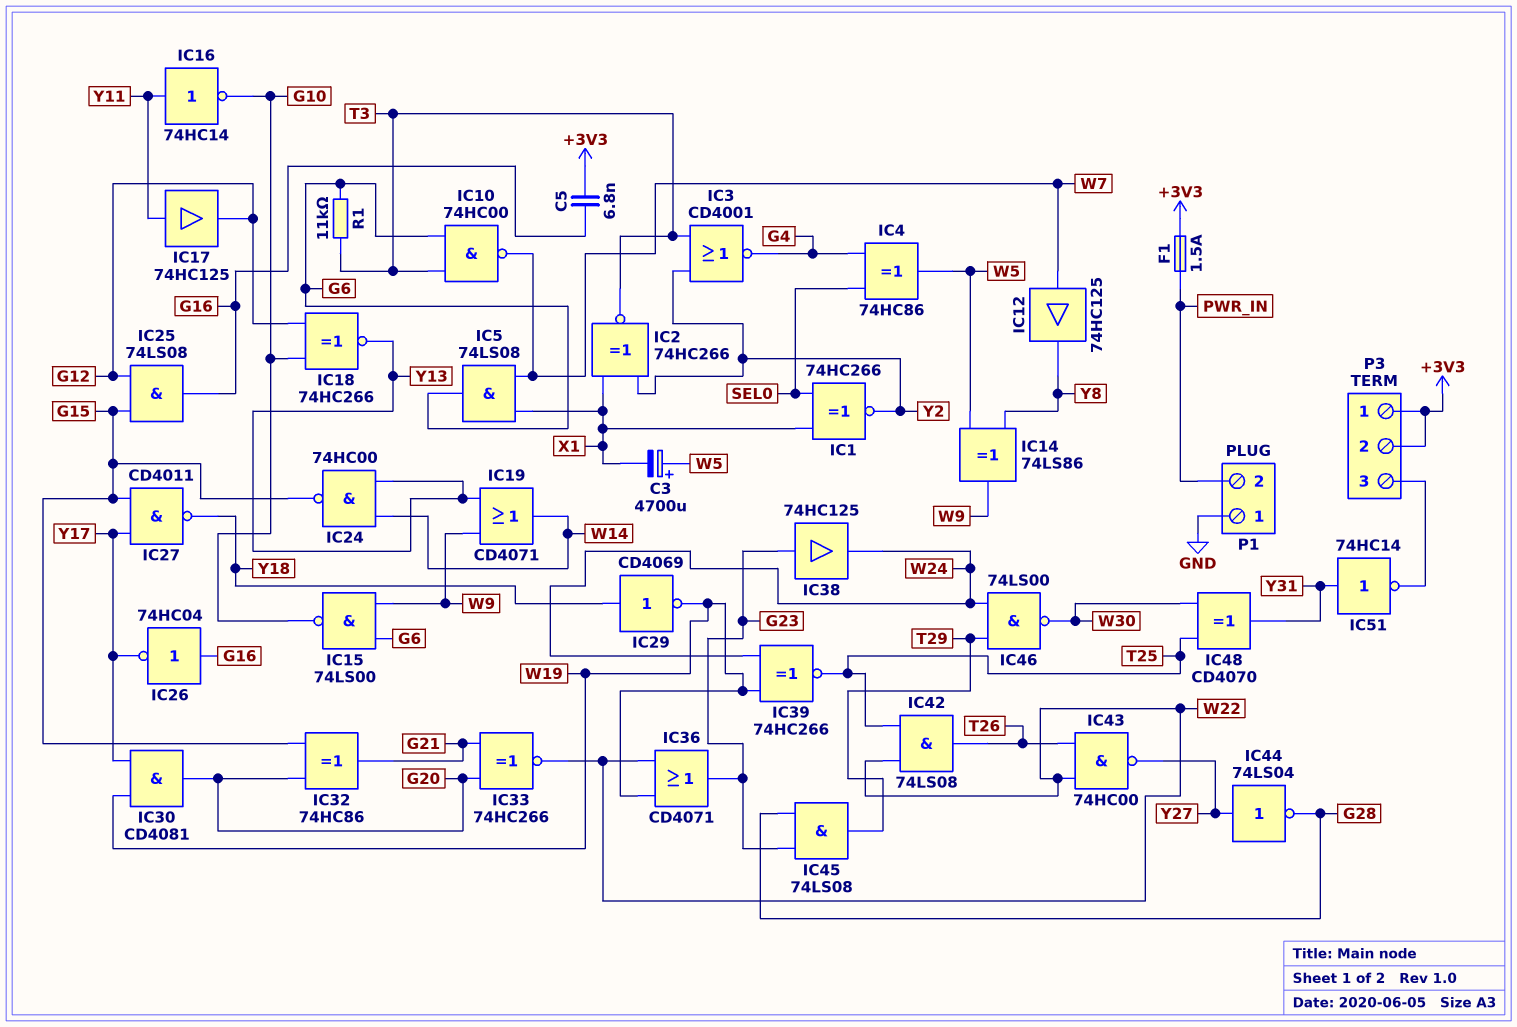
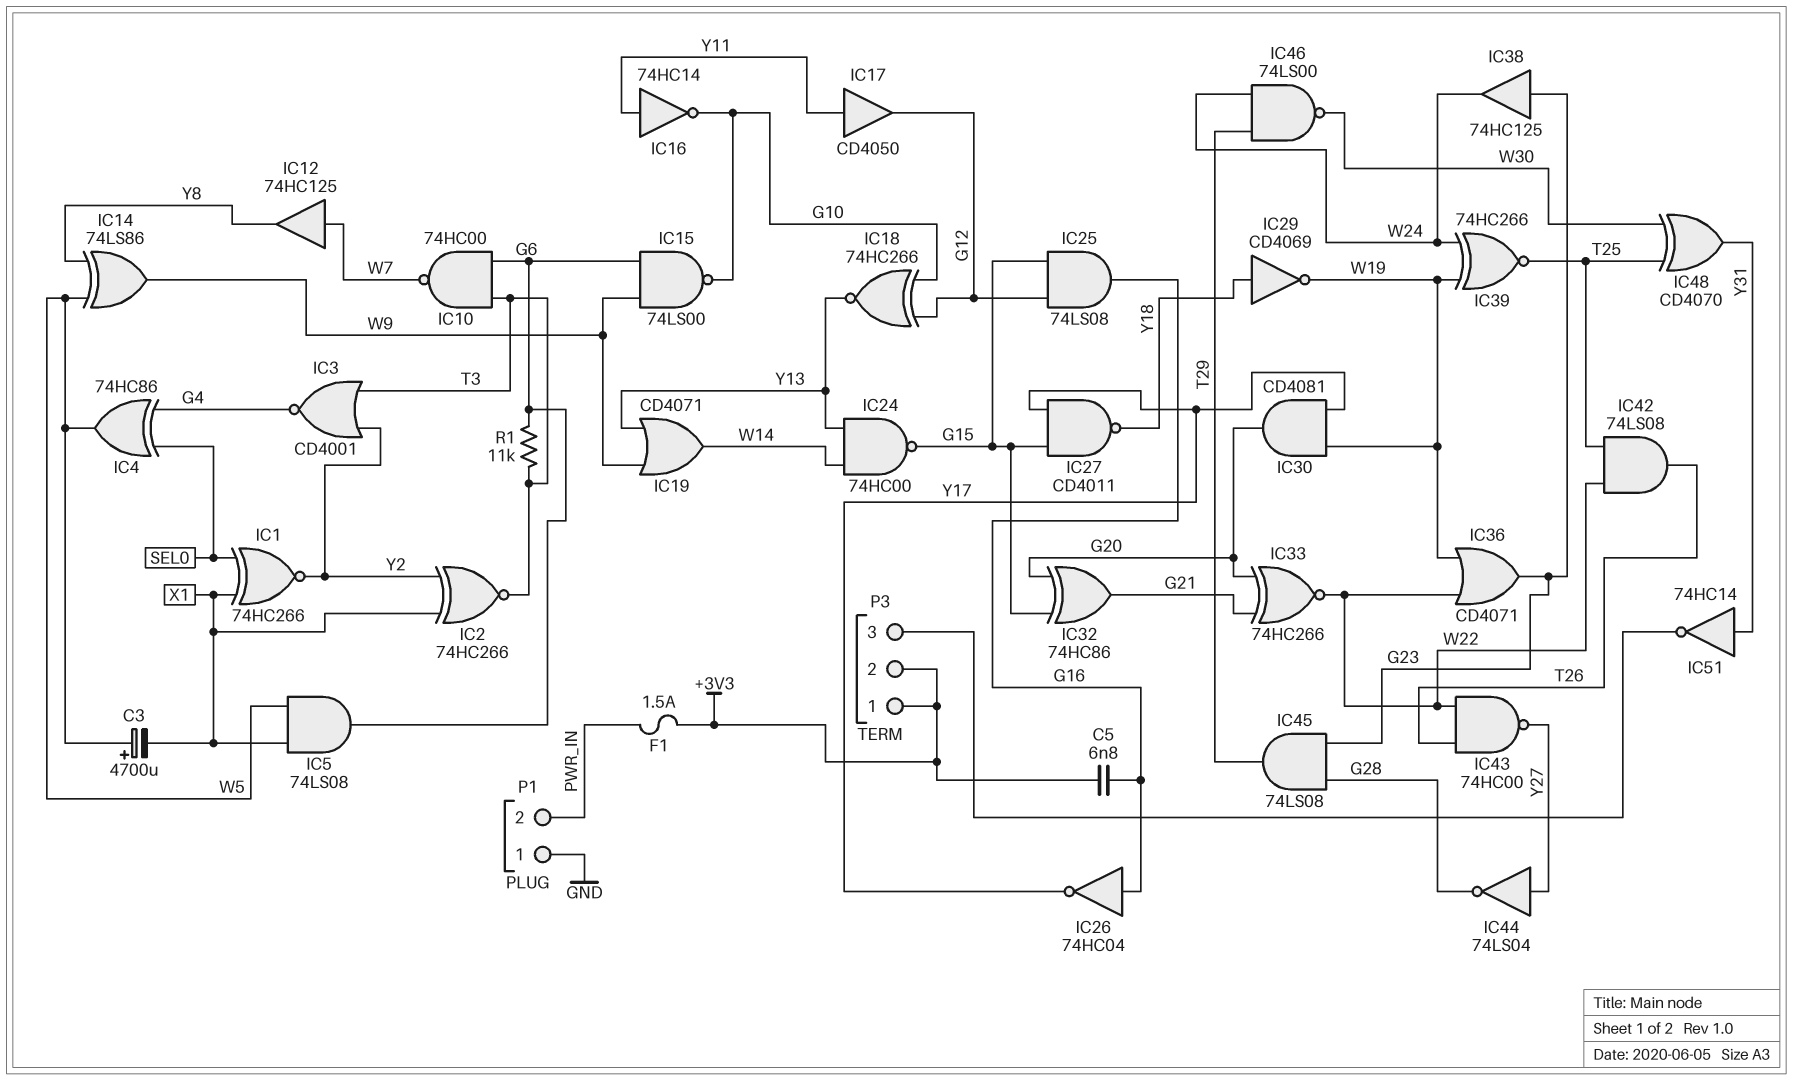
IC5: AND 74LS08 (in W7, in X1, out G6) -> AND 74LS08 (in W5, in X1, out G6)
IC17: buffer 74HC125 (in Y11, out G12) -> buffer CD4050 (in Y11, out G12)

